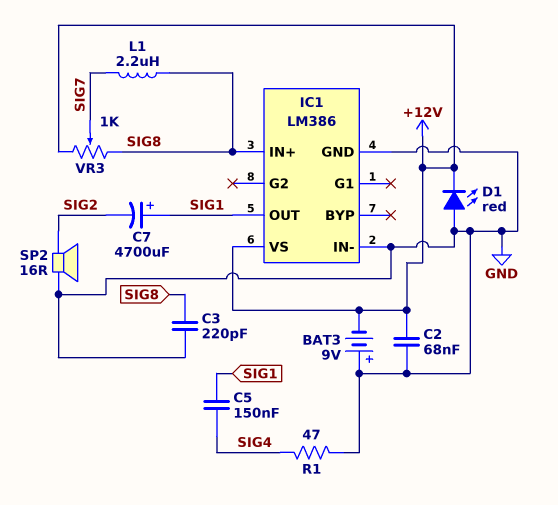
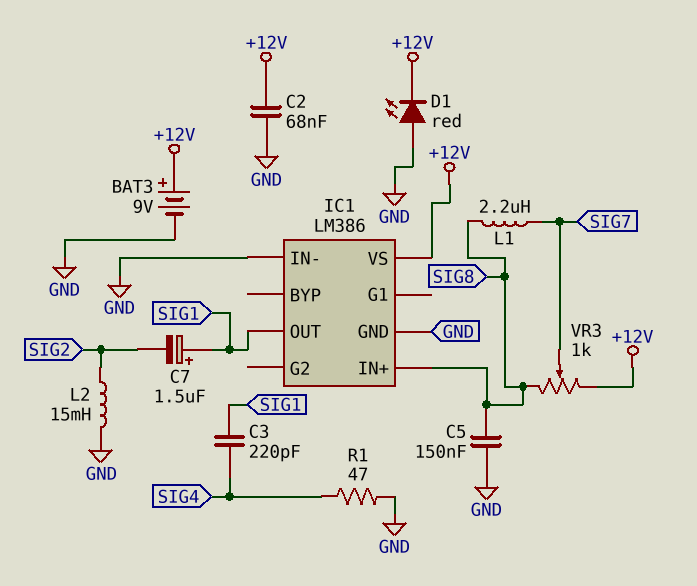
BAT3: 9V (plus GND, minus +12V) -> 9V (plus +12V, minus GND)
C3: 220pF (GND, SIG8) -> 220pF (SIG1, SIG4)
C5: 150nF (SIG1, SIG4) -> 150nF (GND, SIG8)
C7: 4700uF (plus SIG1, minus SIG2) -> 1.5uF (plus SIG1, minus SIG2)
L2: none -> 15mH (GND, SIG2)
SP2: speaker 16R (GND, SIG2) -> none

